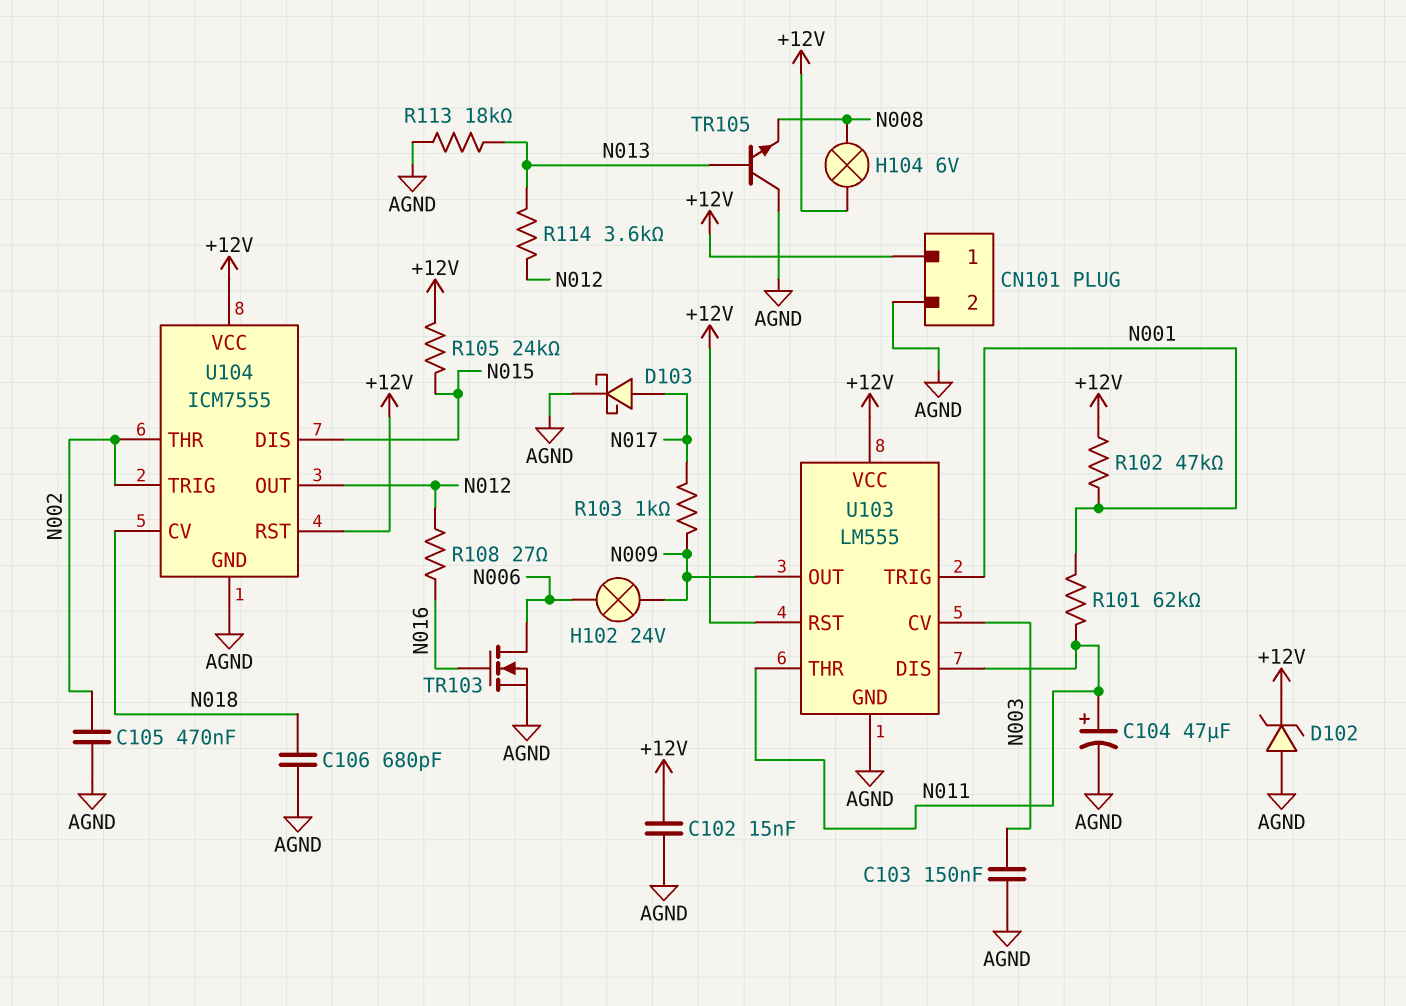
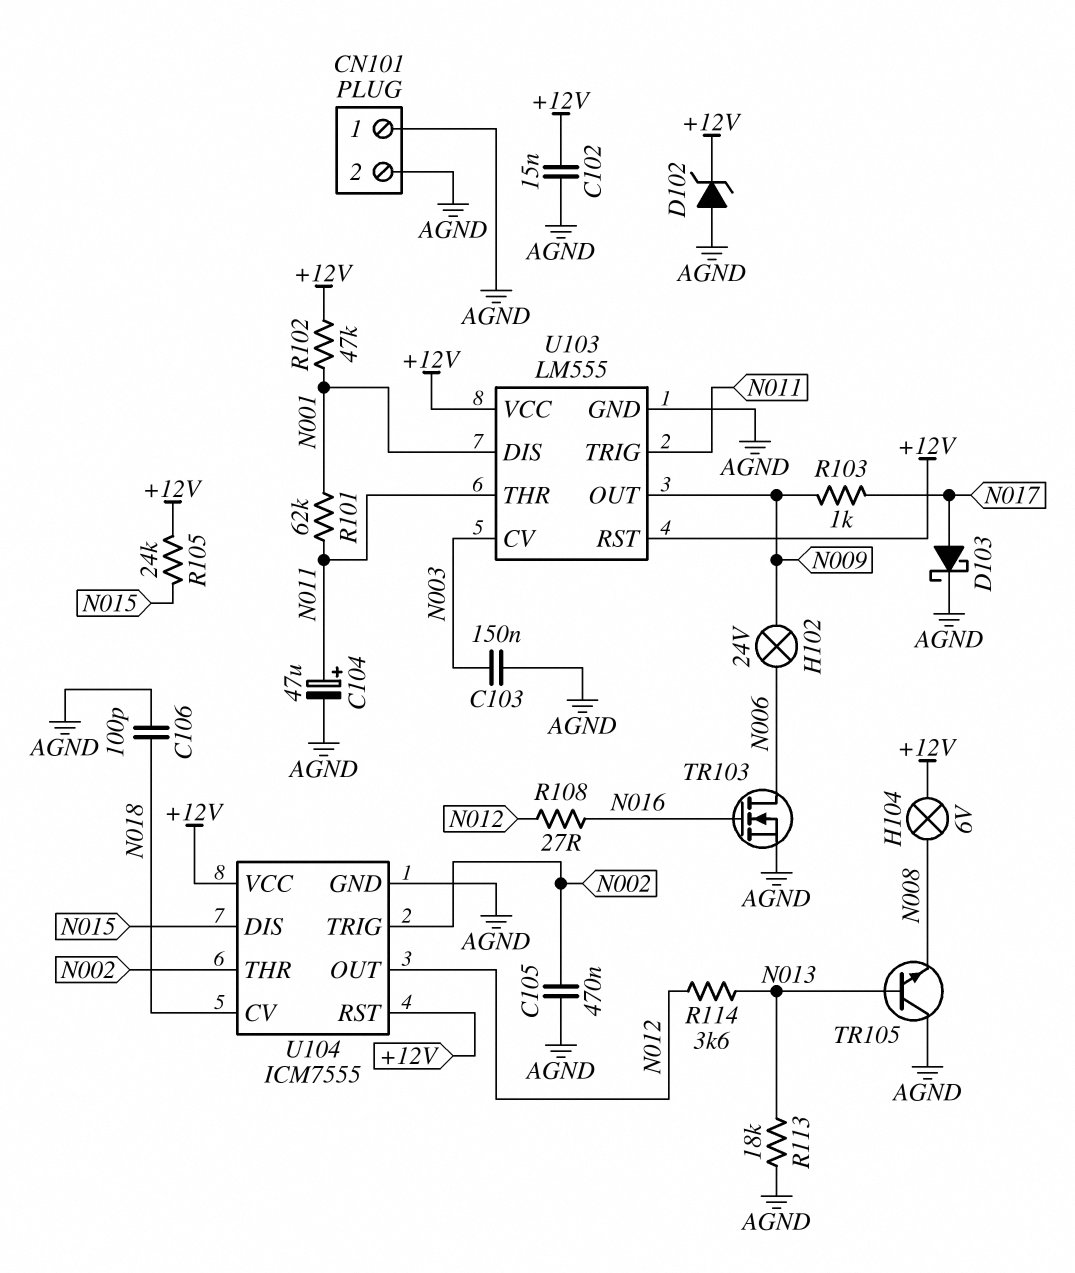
C106: 680pF (AGND, N018) -> 100pF (AGND, N018)
CN101 pin 1: +12V -> AGND
U103 pin DIS: N011 -> N001
U103 pin TRIG: N001 -> N011

